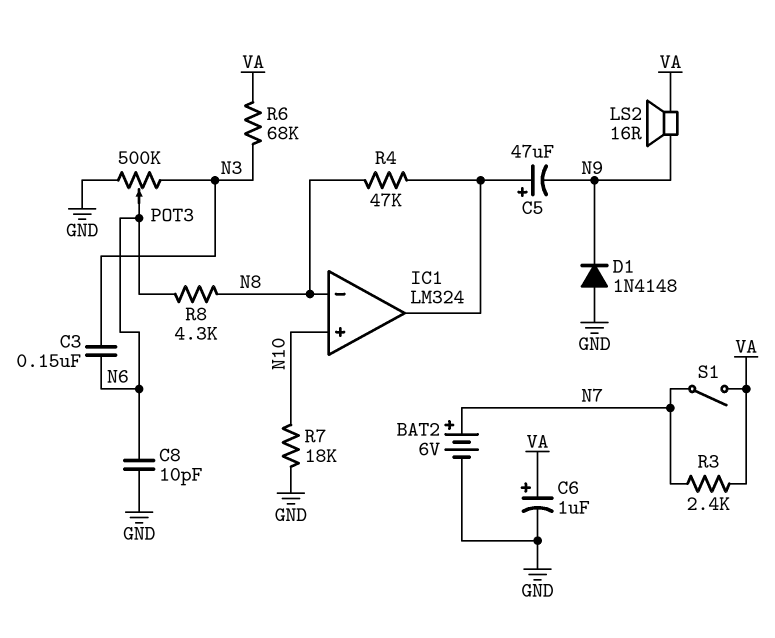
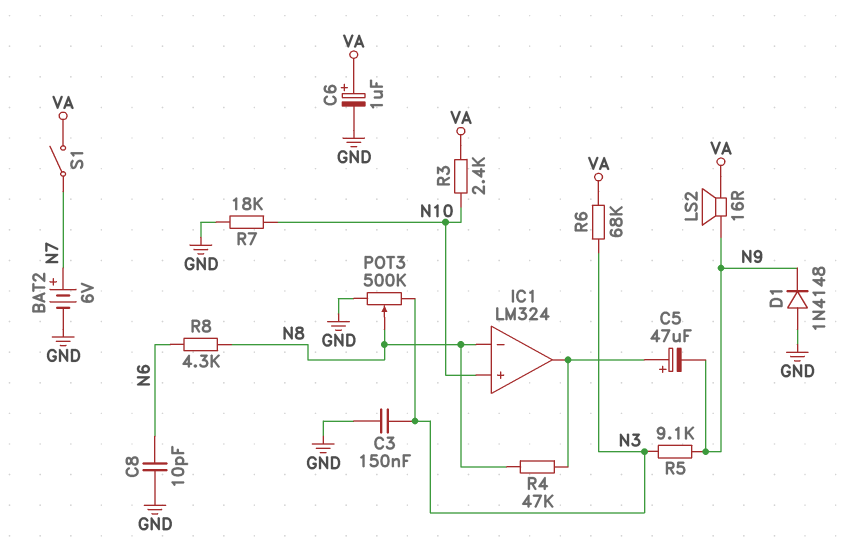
C3: 150nF (N3, N6) -> 150nF (GND, N3)
POT3: 500k (GND, N3, wiper N6) -> 500k (GND, N3, wiper N8)
R3: 2.4k (N7, VA) -> 2.4k (N10, VA)
R5: none -> 9.1k (N3, N9)

